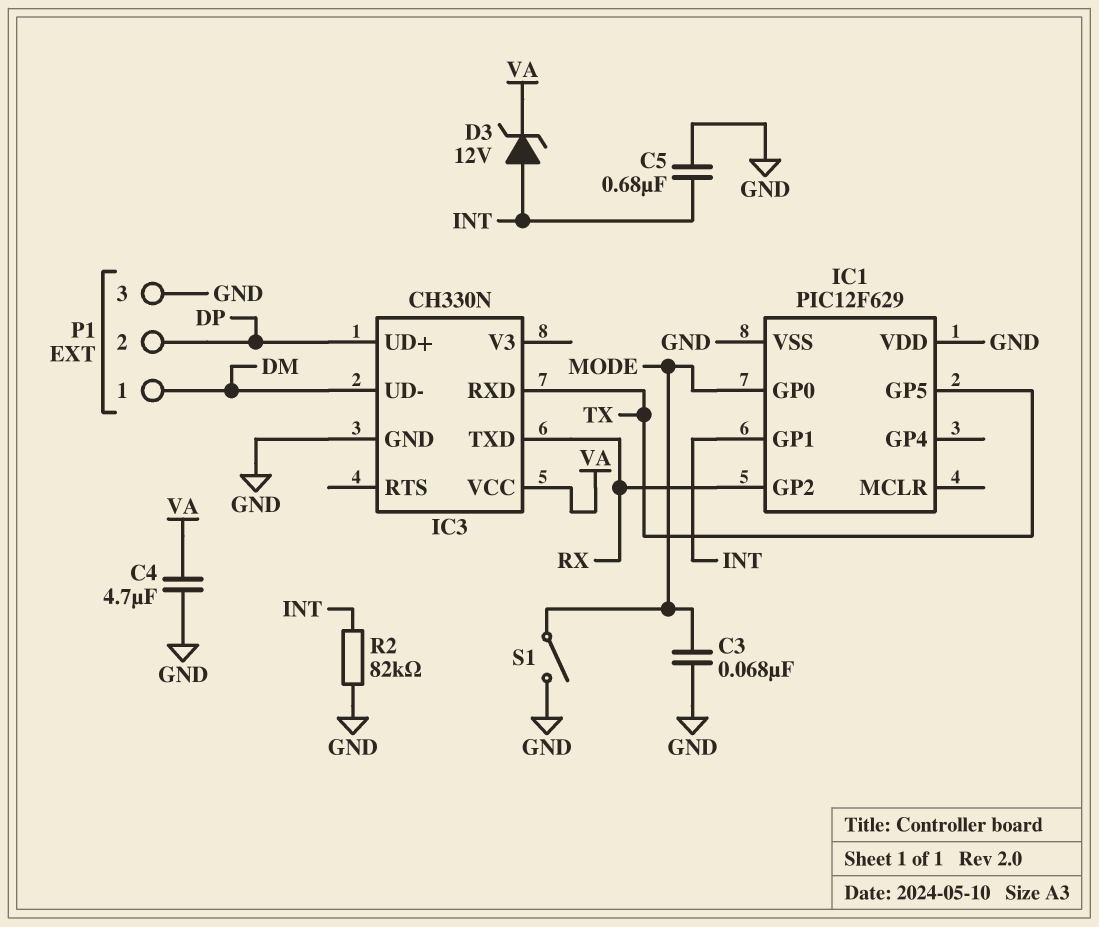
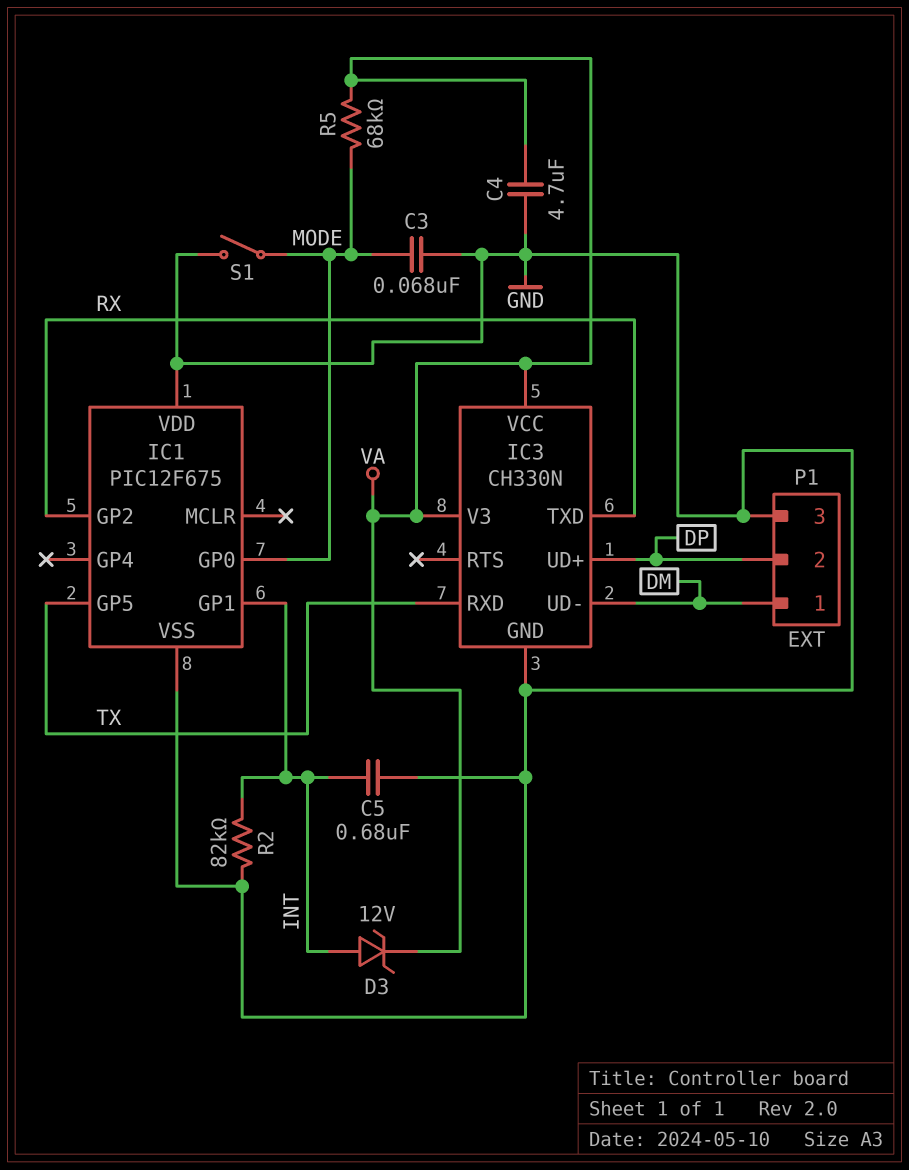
IC1: PIC12F629 -> PIC12F675
IC3 pin V3: none -> VA
R5: none -> 68k (MODE, VA)

